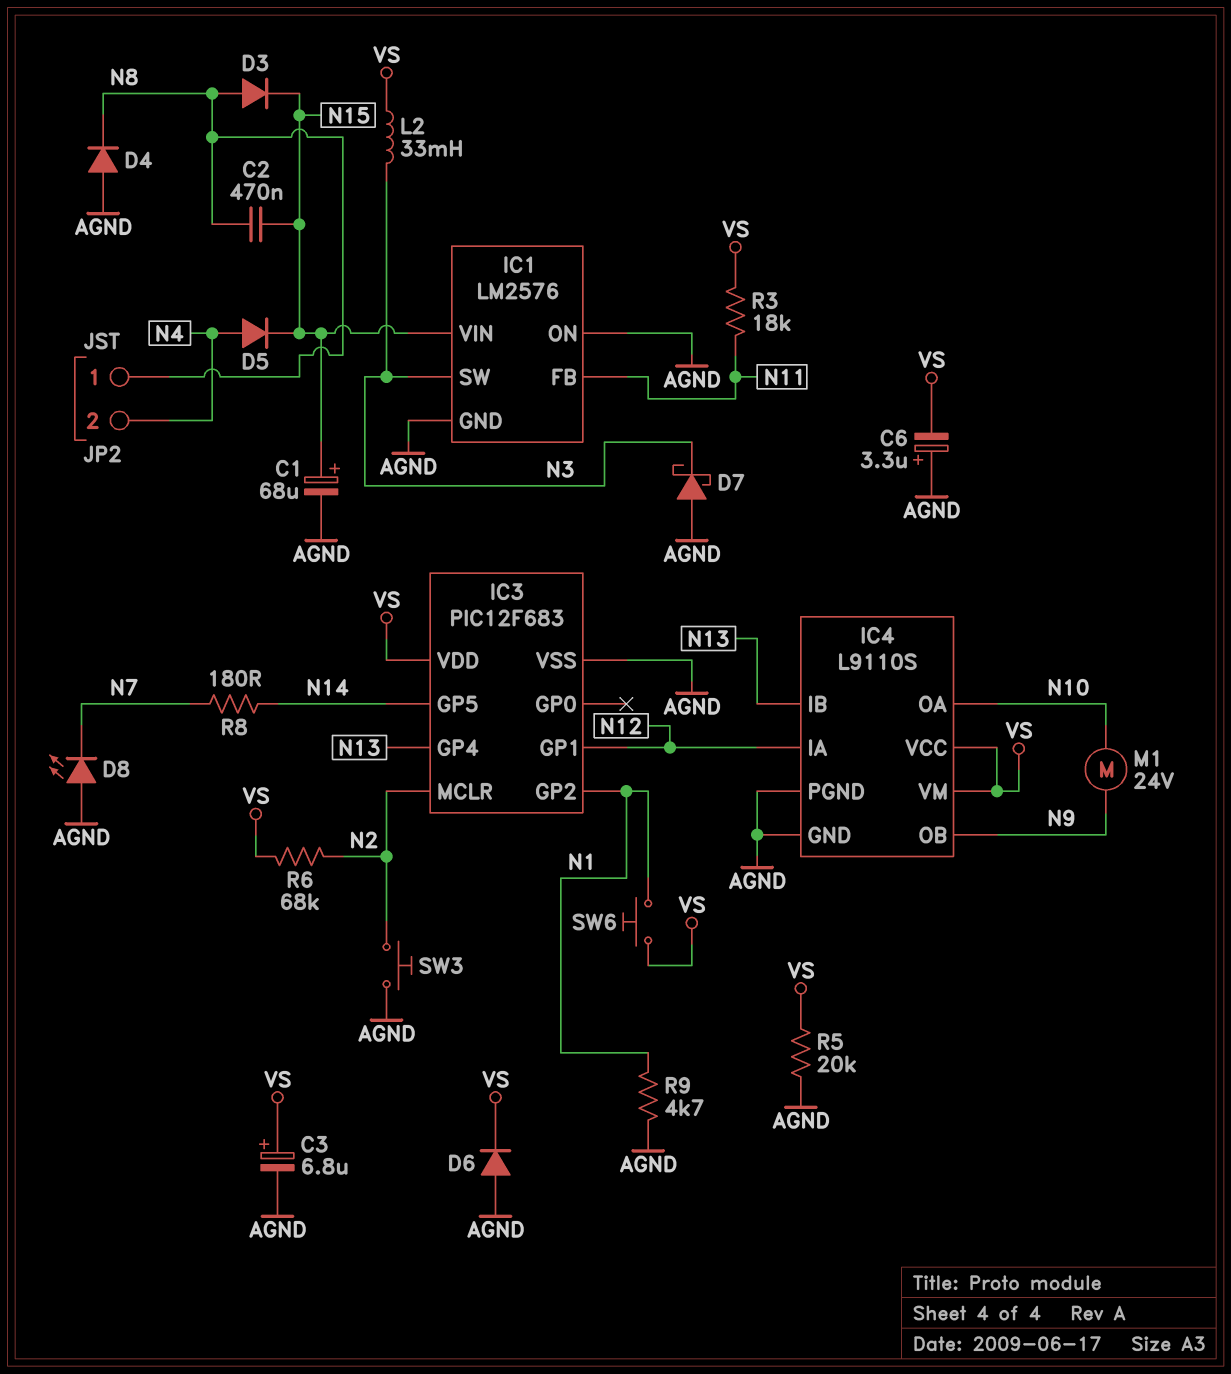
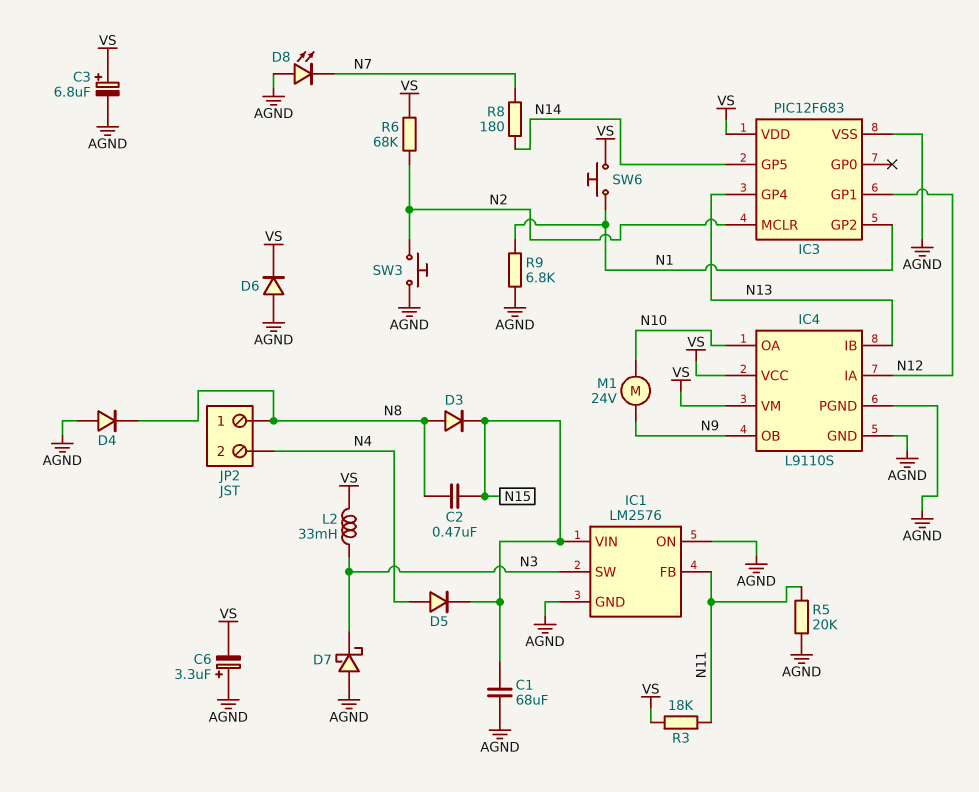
C1: 68uF (plus N15, minus AGND) -> 68uF (AGND, N15)
R5: 20k (AGND, VS) -> 20k (AGND, N11)
R9: 4.7k (AGND, N1) -> 6.8k (AGND, N1)

